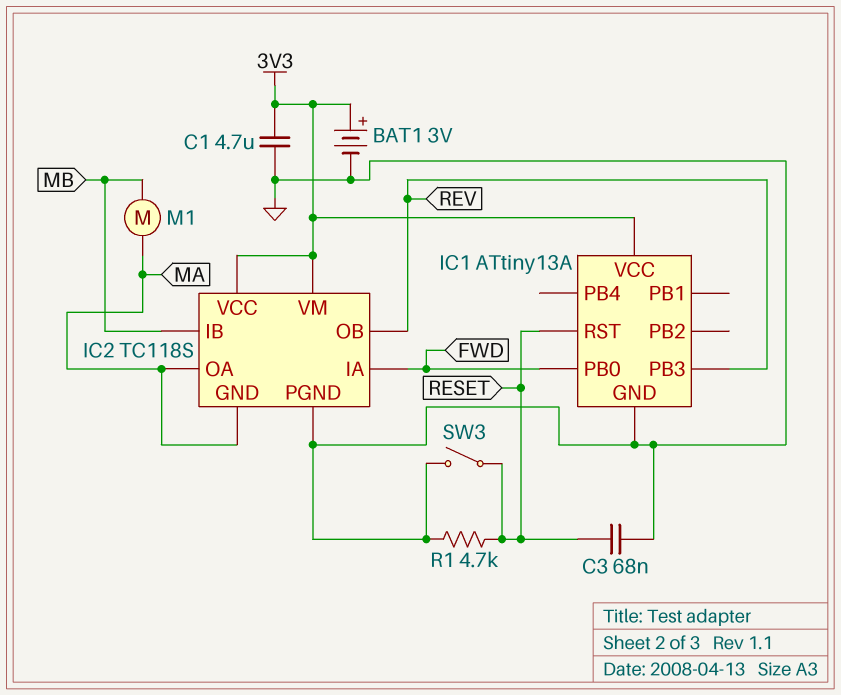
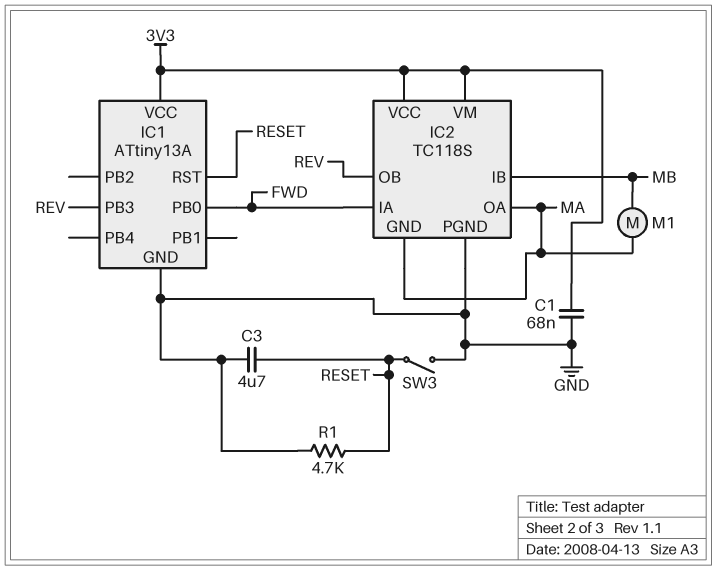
BAT1: 3V (plus 3V3, minus GND) -> none
C1: 4.7uF (3V3, GND) -> 68nF (3V3, GND)
C3: 68nF (GND, RESET) -> 4.7uF (GND, RESET)

